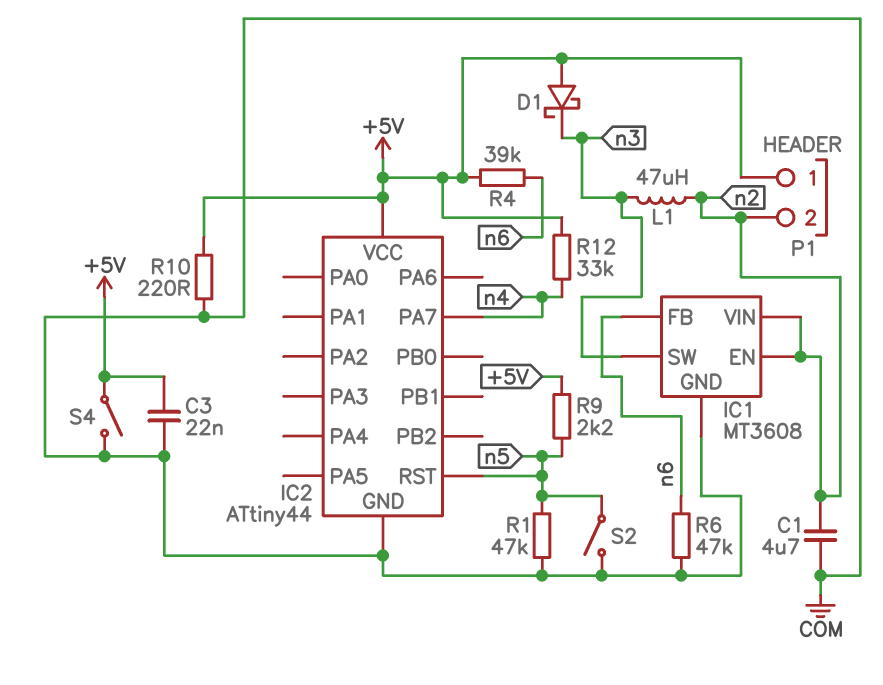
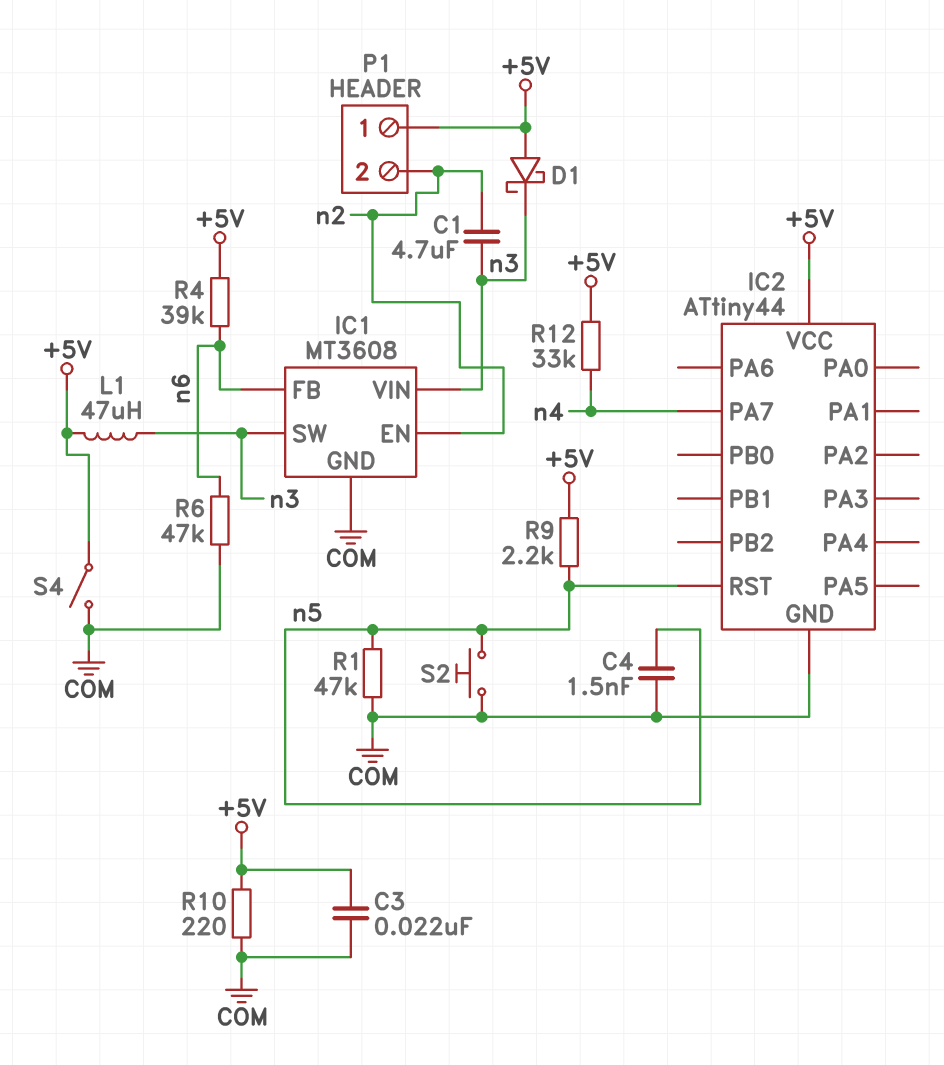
C1: 4.7uF (COM, n2) -> 4.7uF (n2, n3)
C4: none -> 1.5nF (COM, n5)
IC1 pin VIN: n2 -> n3
L1: 47uH (n2, n3) -> 47uH (+5V, n3)
S2: switch (COM, n5) -> button (COM, n5)

